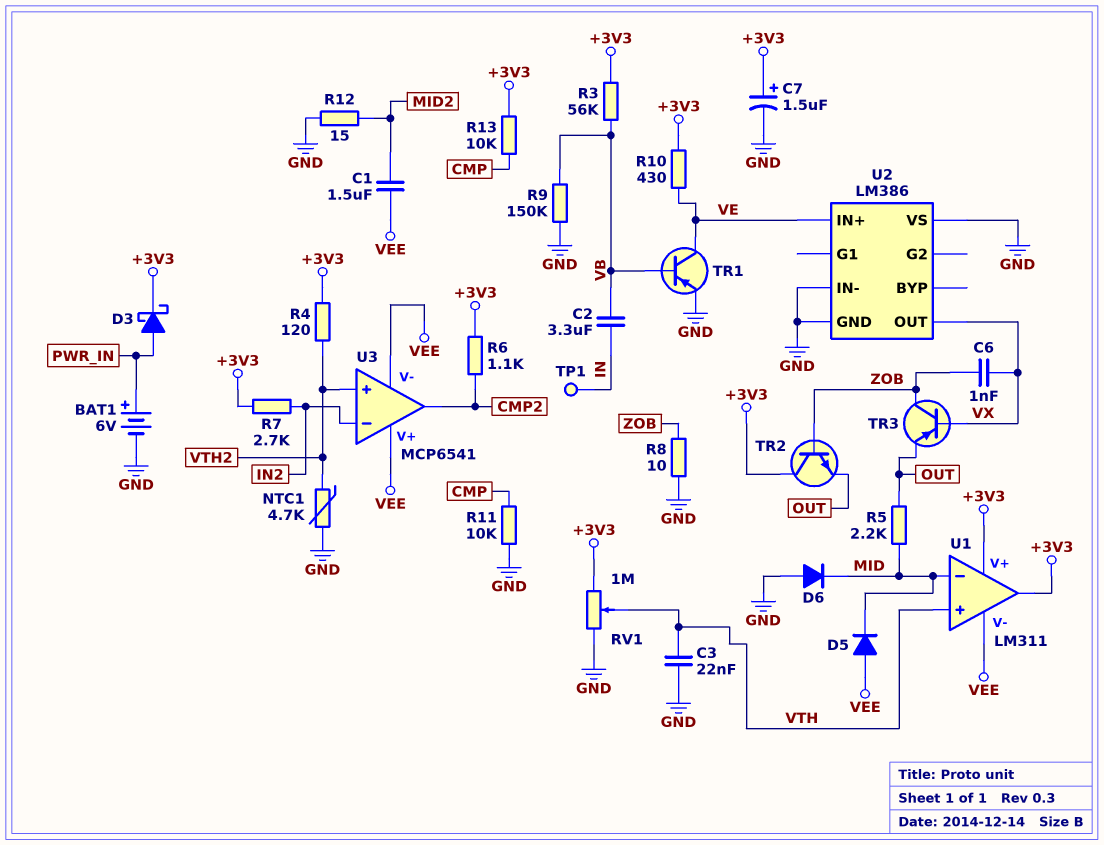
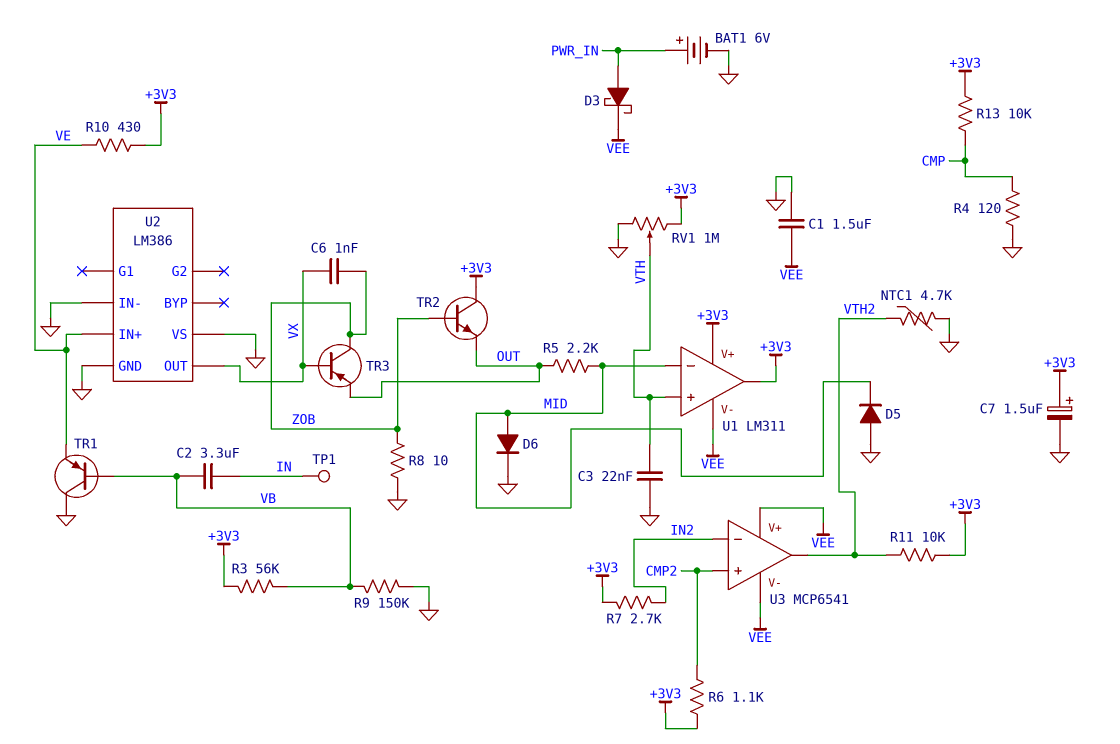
C1: 1.5uF (MID2, VEE) -> 1.5uF (GND, VEE)
D3: schottky (A PWR_IN, K +3V3) -> schottky (A PWR_IN, K VEE)
D5: diode (A VEE, K MID) -> diode (A GND, K MID)
D6: diode (A GND, K MID) -> diode (A MID, K GND)
R4: 120 (+3V3, VTH2) -> 120 (CMP, GND)
R11: 10k (CMP, GND) -> 10k (+3V3, VTH2)
R12: 15 (GND, MID2) -> none
TR1: PNP (B VB, C VE, E GND) -> PNP (B VB, C GND, E VE)
U3 pin in+: VTH2 -> CMP2
U3 pin out: CMP2 -> VTH2

